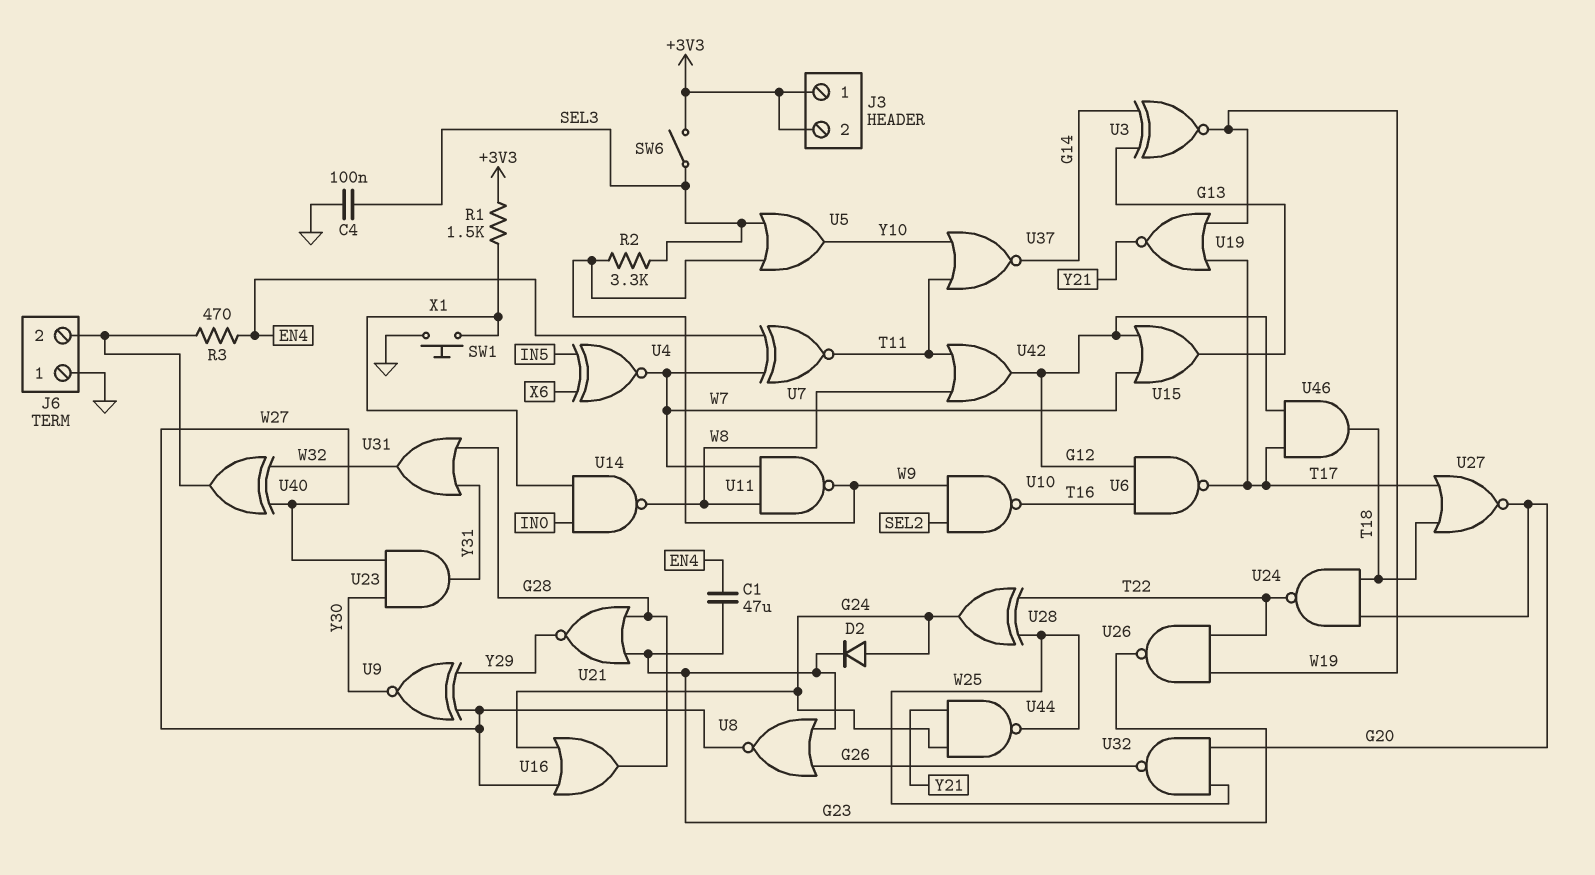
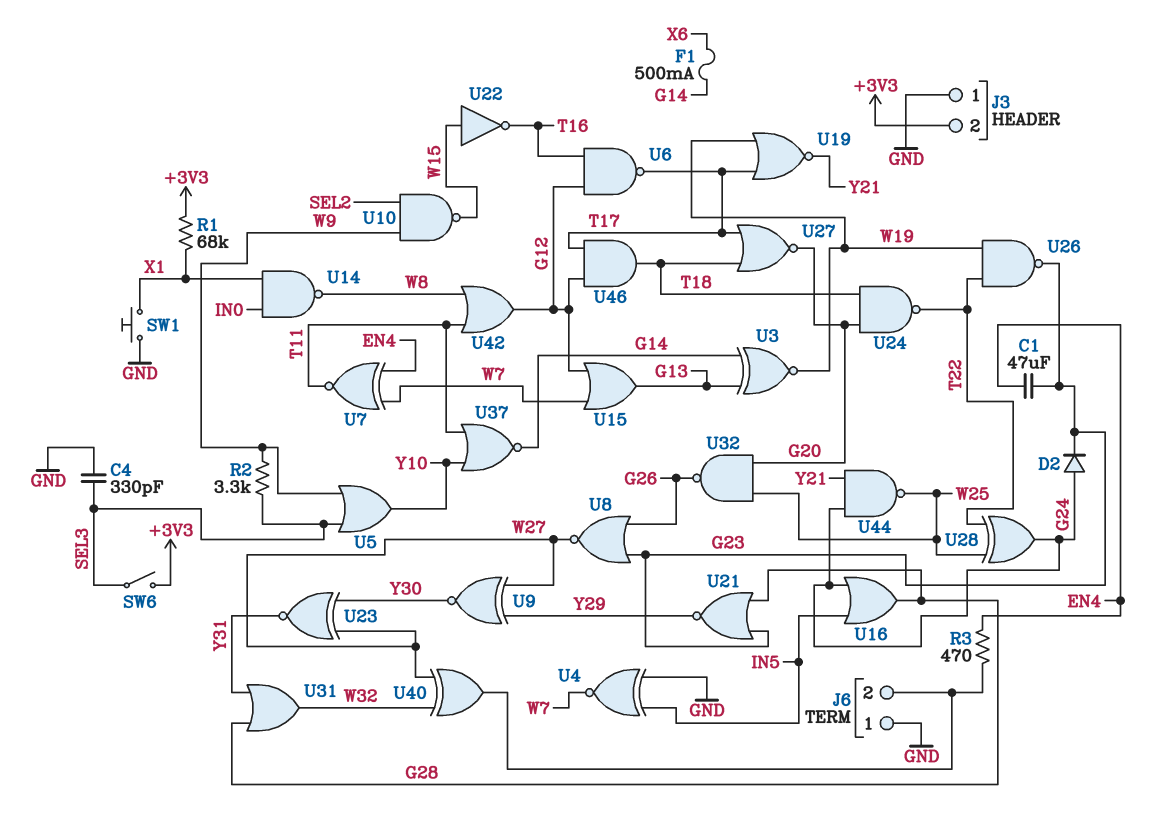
C4: 100nF (GND, SEL3) -> 330pF (GND, SEL3)
F1: none -> 500mA (G14, X6)
J3 pin 1: +3V3 -> GND
R1: 1.5k (+3V3, X1) -> 68k (+3V3, X1)
U4: XNOR (in IN5, in X6, out W7) -> XNOR (in GND, in IN5, out W7)
U10: NAND (in SEL2, in W9, out T16) -> NAND (in SEL2, in W9, out W15)
U11: NAND (in W7, in W8, out W9) -> none
U16: OR (in G24, in W27, out G28) -> OR (in G24, in IN5, out G28)
U22: none -> NOT (in W15, out T16)
U23: AND (in W27, in Y30, out Y31) -> XNOR (in W27, in Y30, out Y31)

